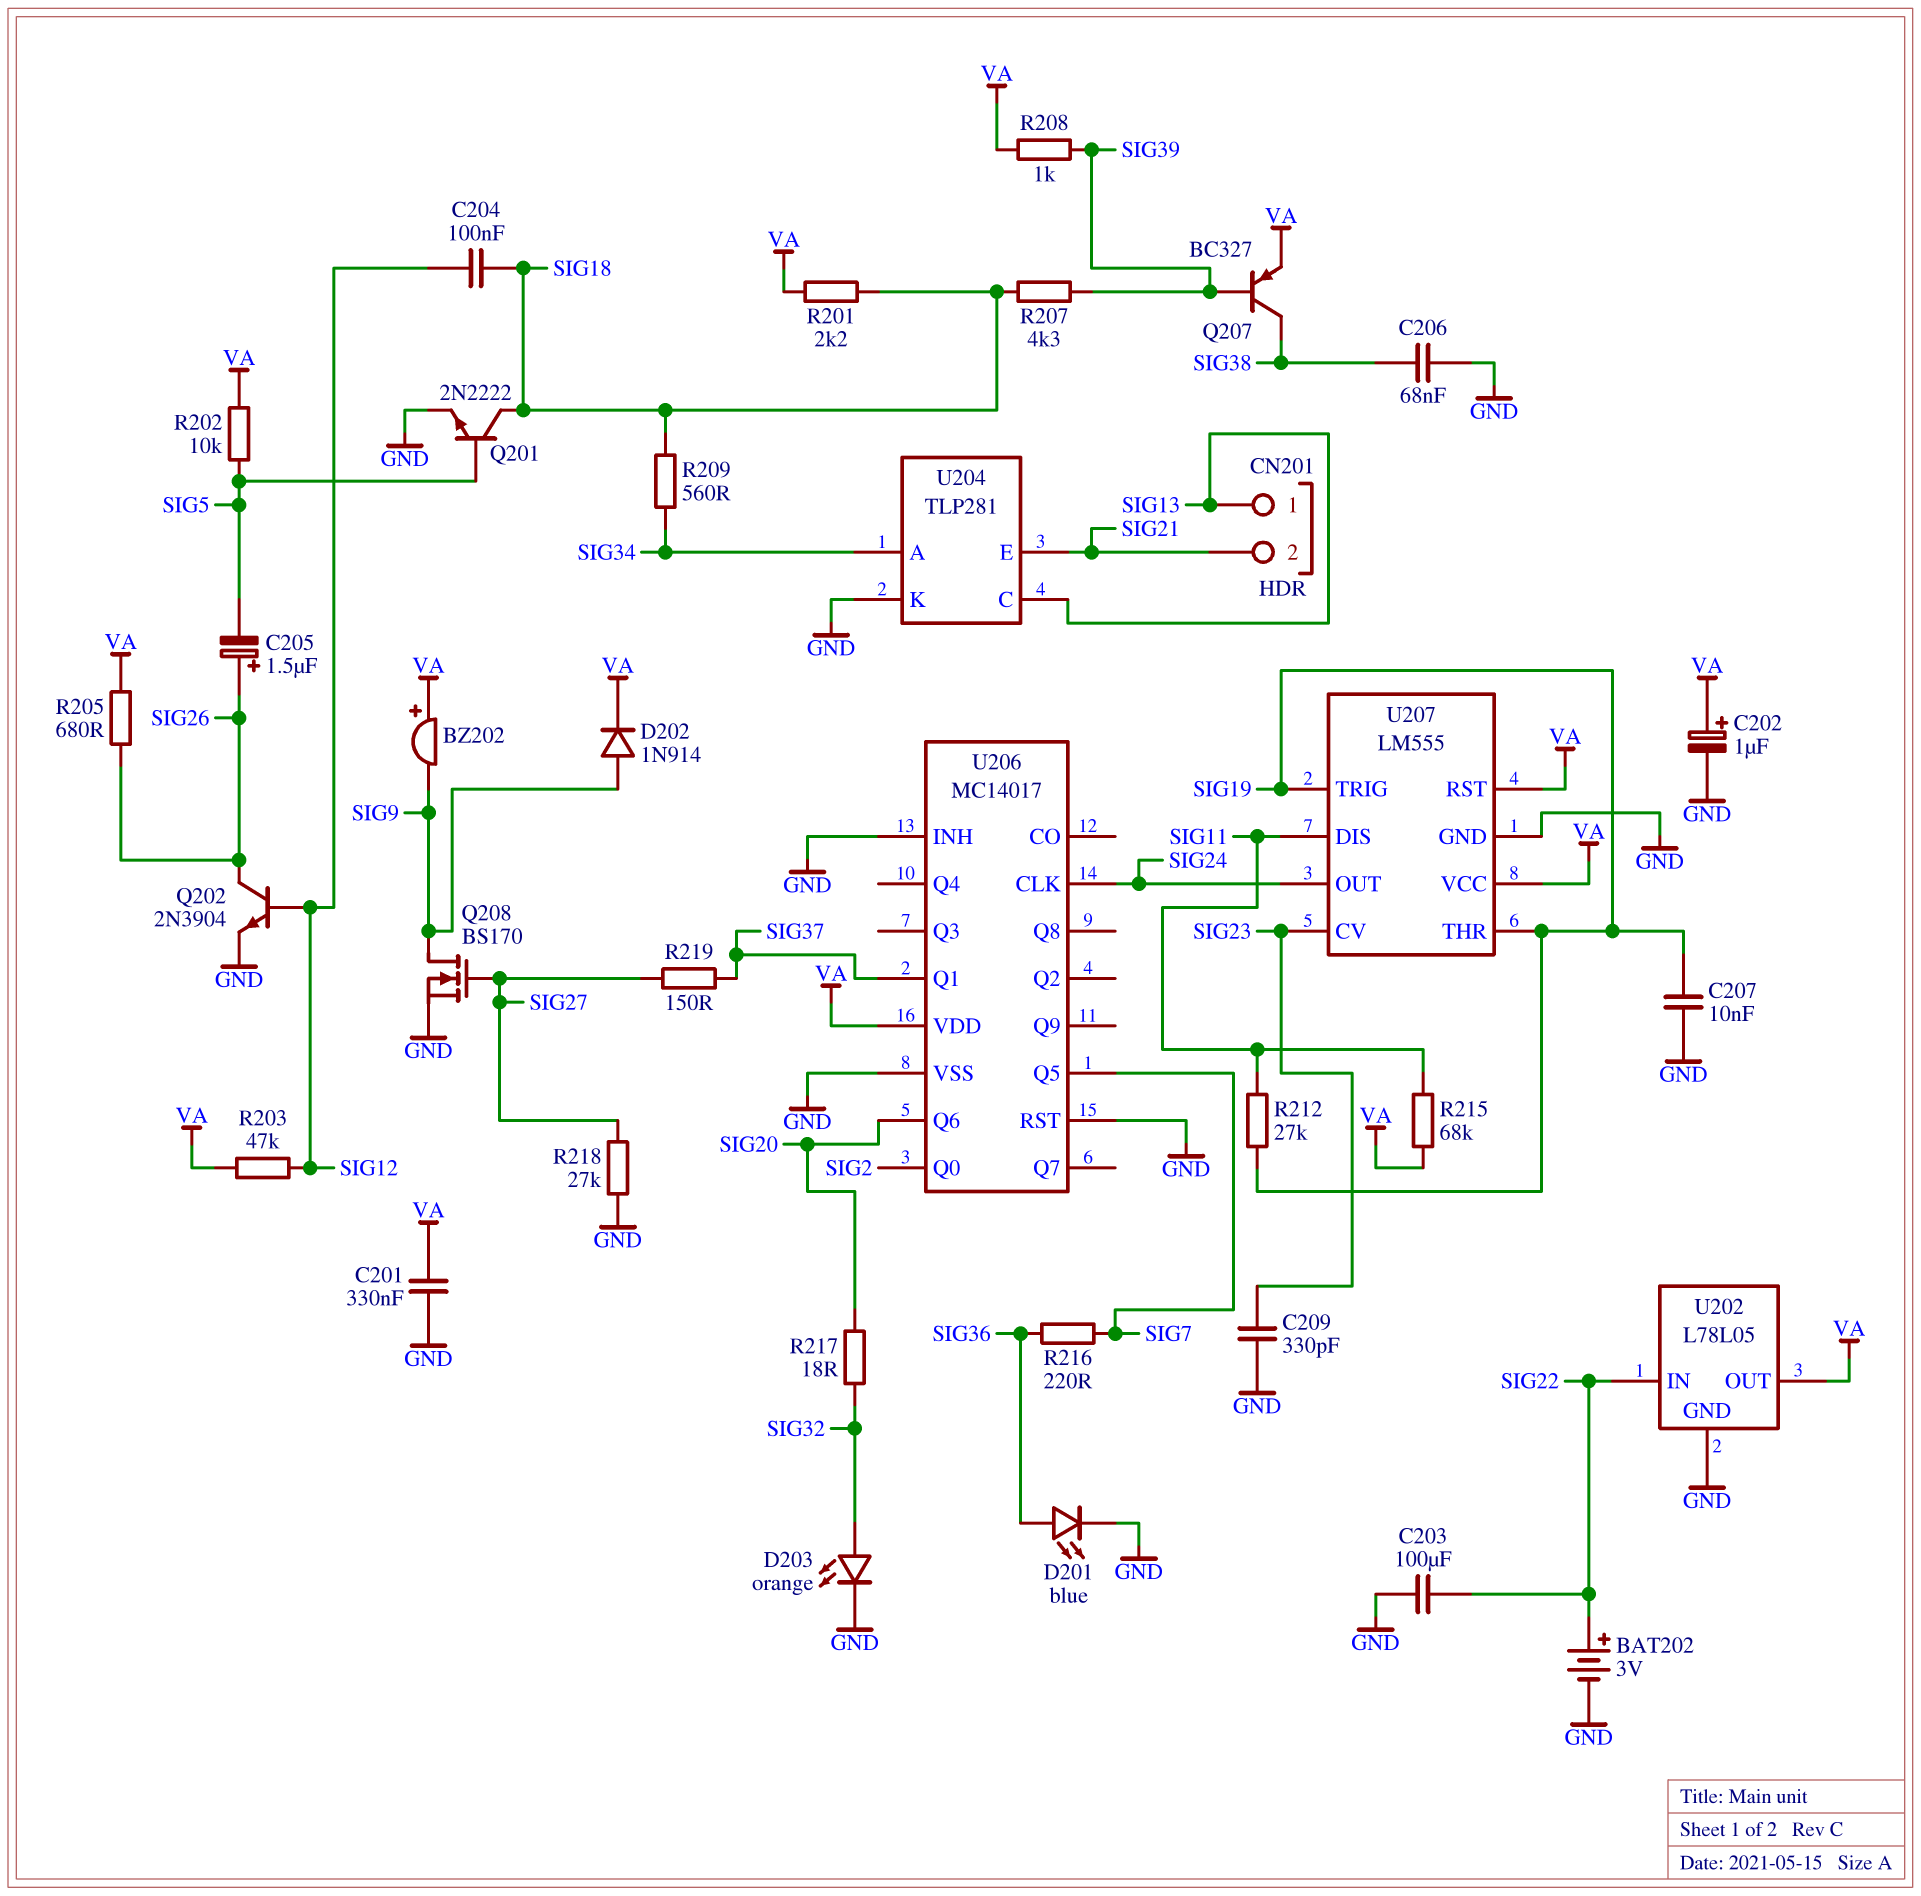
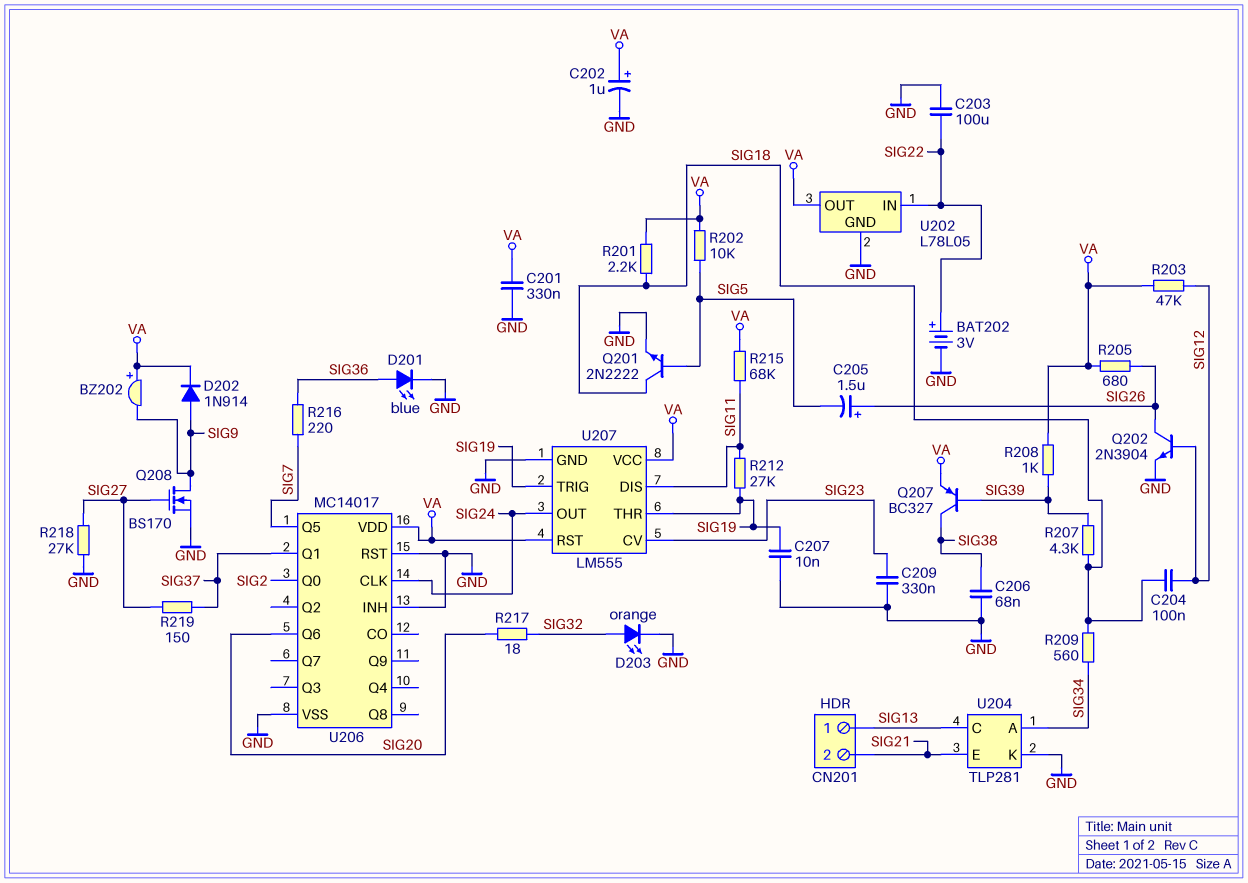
C209: 330pF (GND, SIG23) -> 330nF (GND, SIG23)

